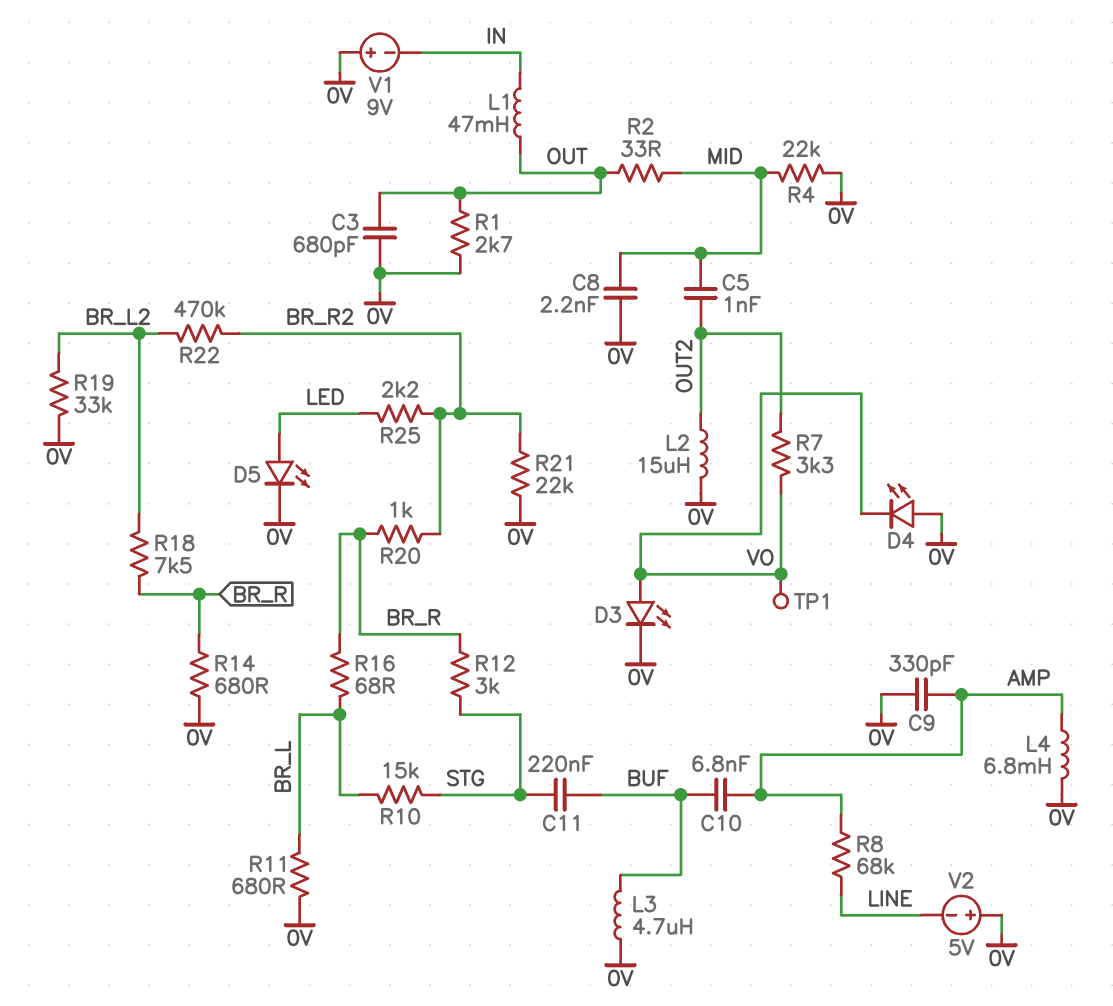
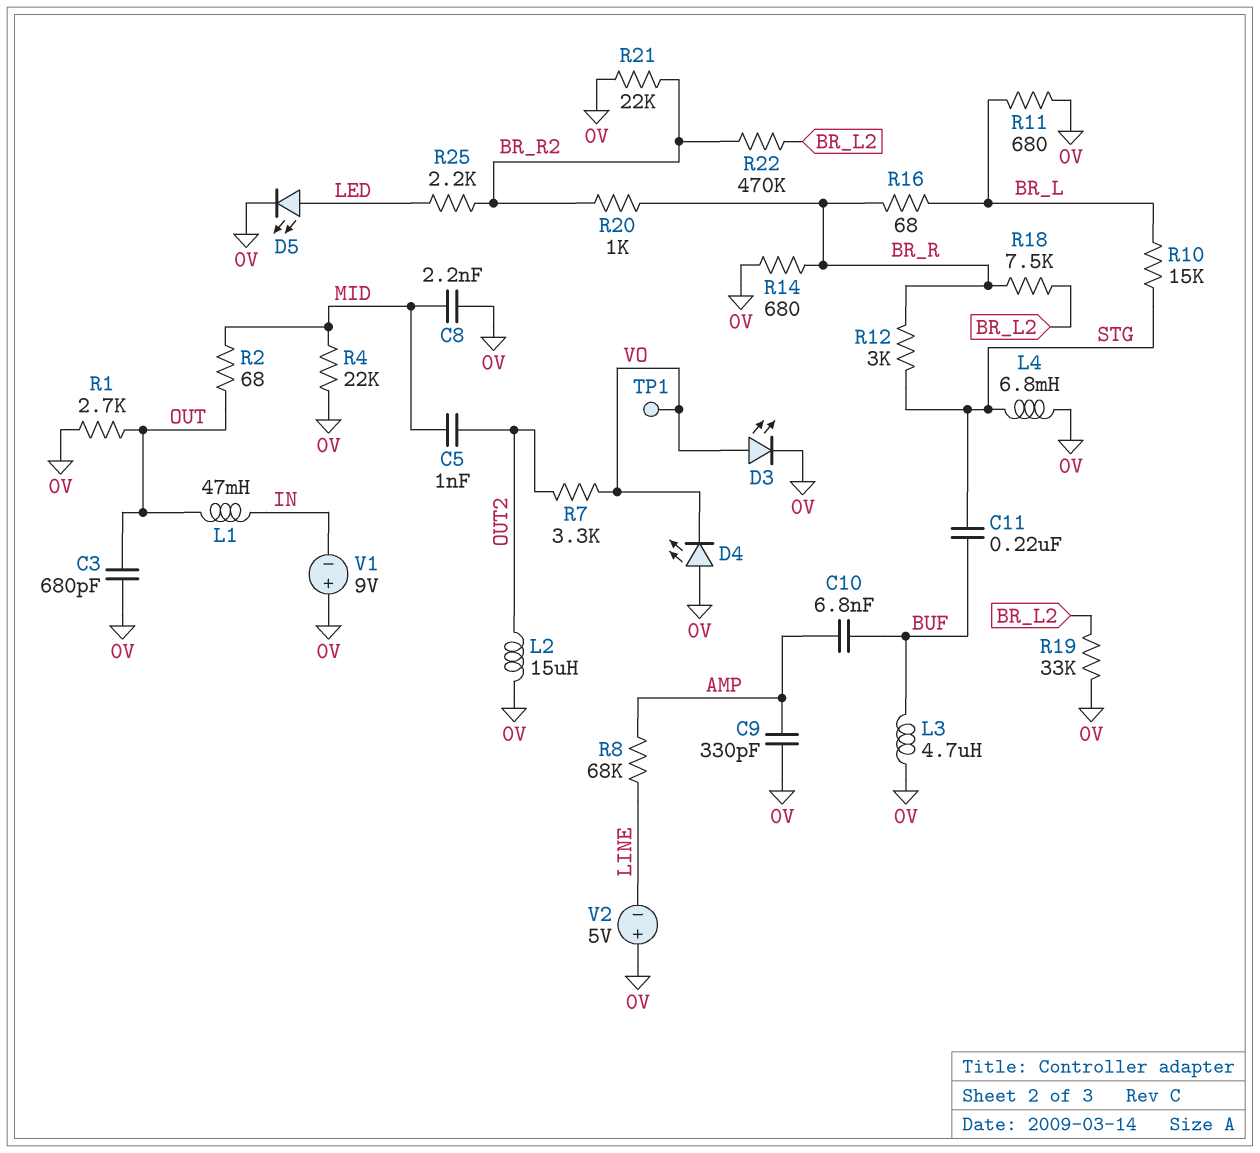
L4: 6.8mH (0V, AMP) -> 6.8mH (0V, STG)
R2: 33 (MID, OUT) -> 68 (MID, OUT)

